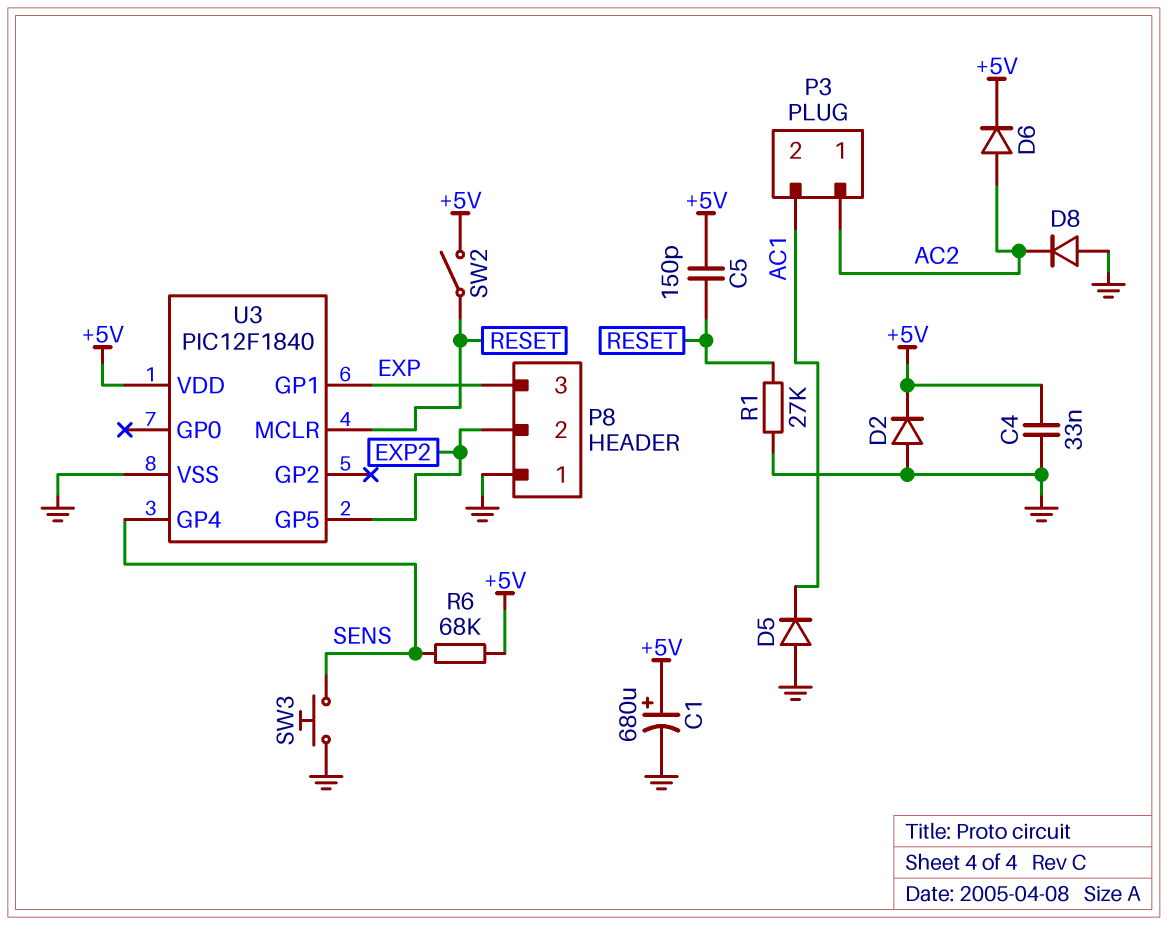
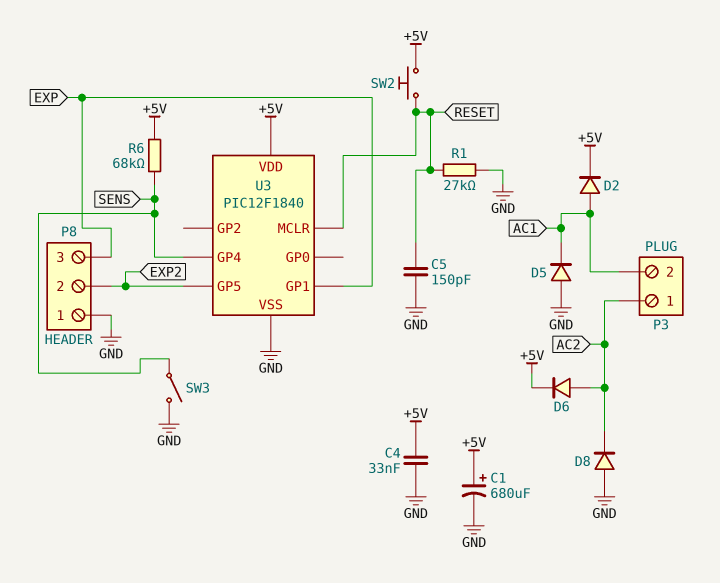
C5: 150pF (+5V, RESET) -> 150pF (GND, RESET)
D2: diode (A GND, K +5V) -> diode (A AC1, K +5V)
SW2: switch (+5V, RESET) -> button (+5V, RESET)
SW3: button (GND, SENS) -> switch (GND, SENS)

